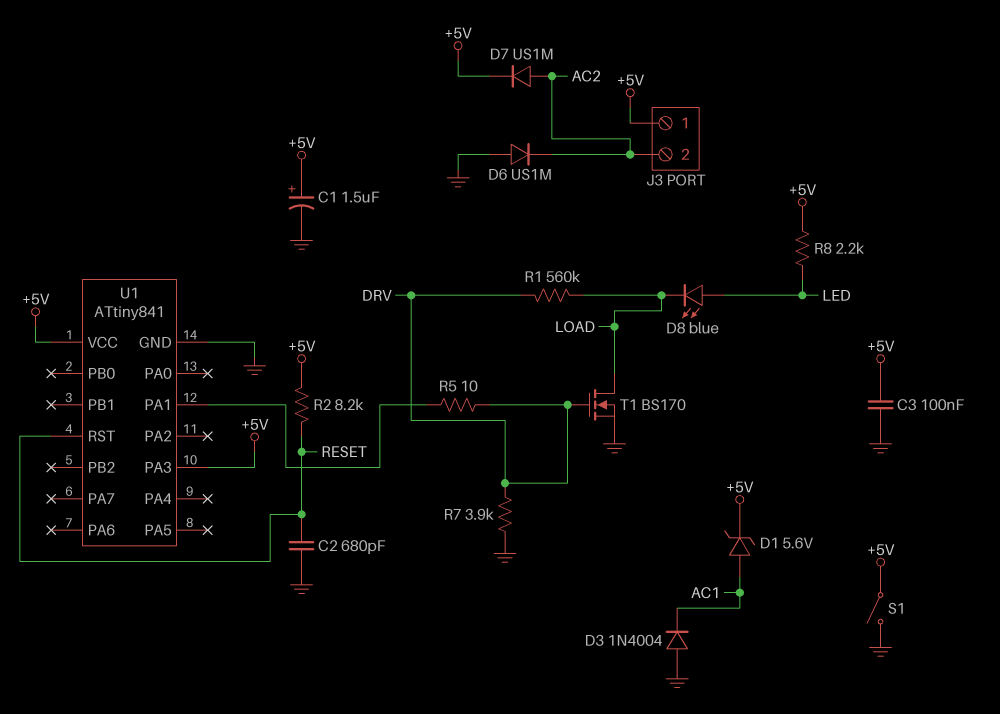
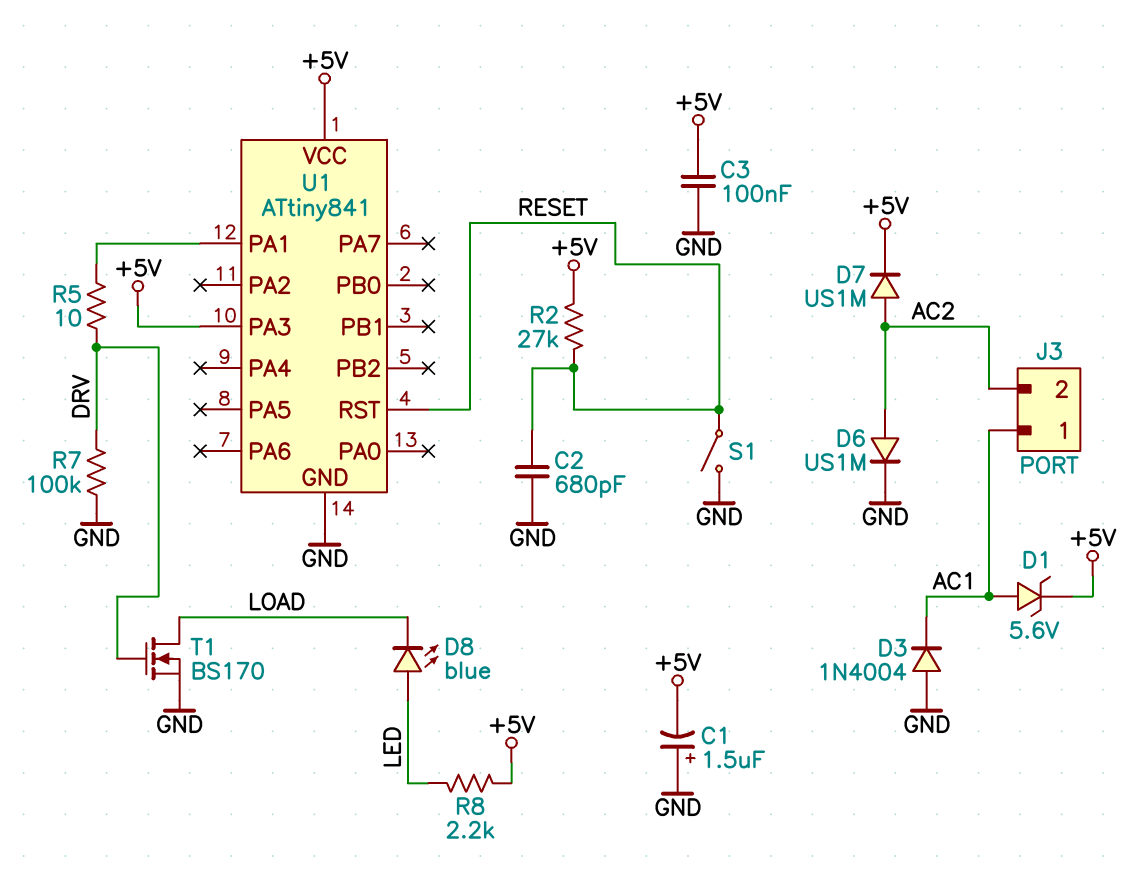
C1: 1.5uF (plus +5V, minus GND) -> 1.5uF (plus GND, minus +5V)
D6: diode US1M (A GND, K AC2) -> diode US1M (A AC2, K GND)
J3 pin 1: +5V -> AC1
R1: 560k (DRV, LOAD) -> none
R2: 8.2k (+5V, RESET) -> 27k (+5V, RESET)
R7: 3.9k (DRV, GND) -> 100k (DRV, GND)
S1: switch (+5V, GND) -> switch (GND, RESET)

